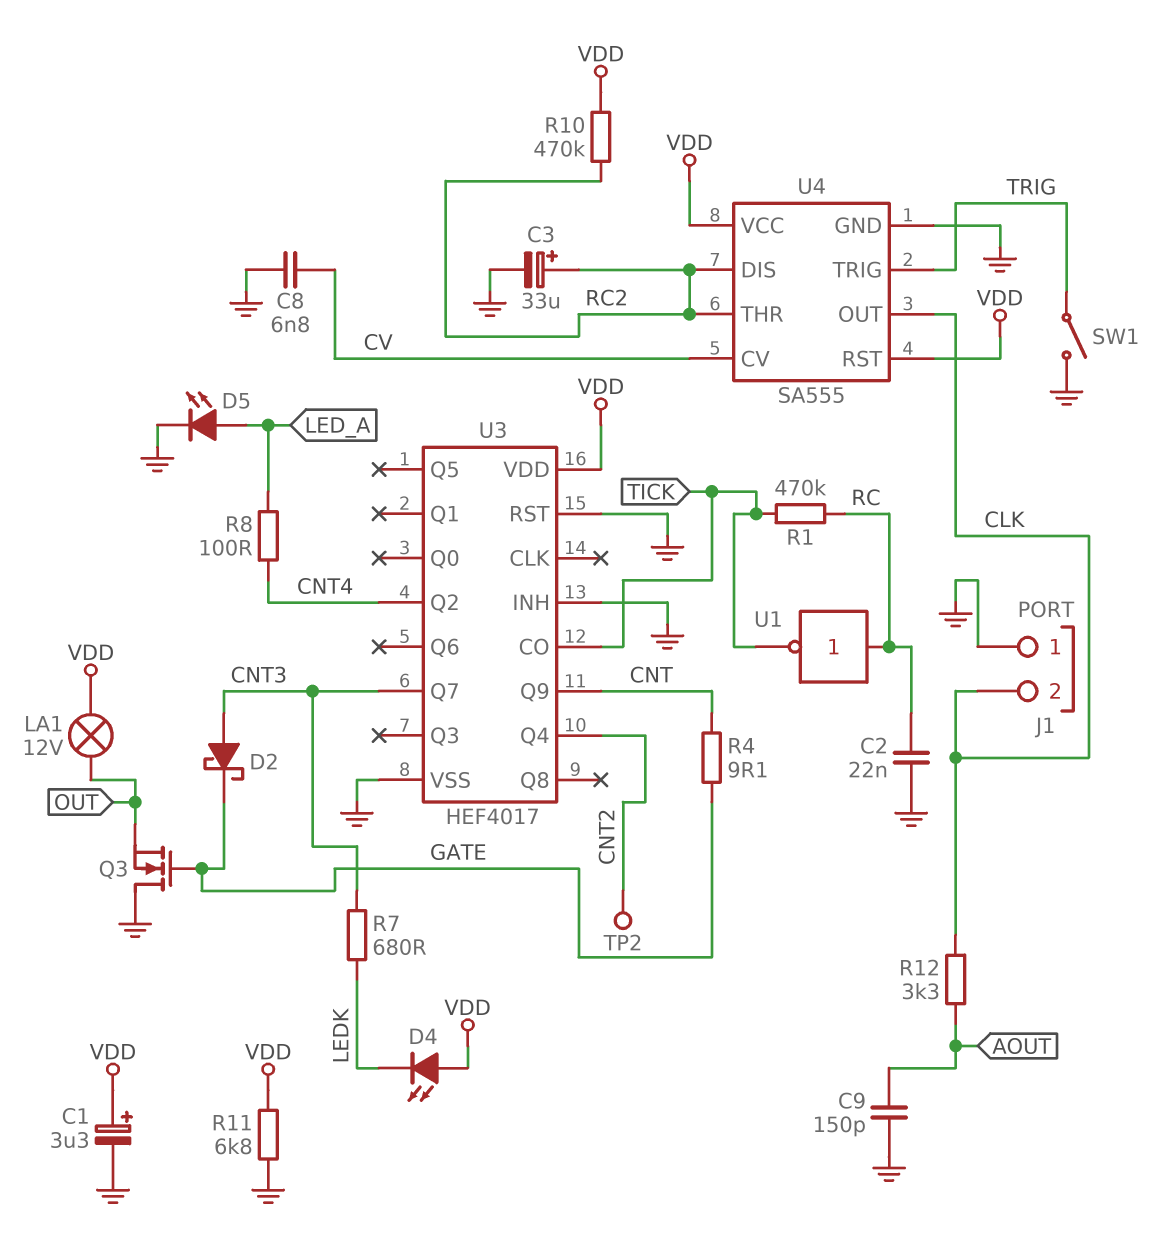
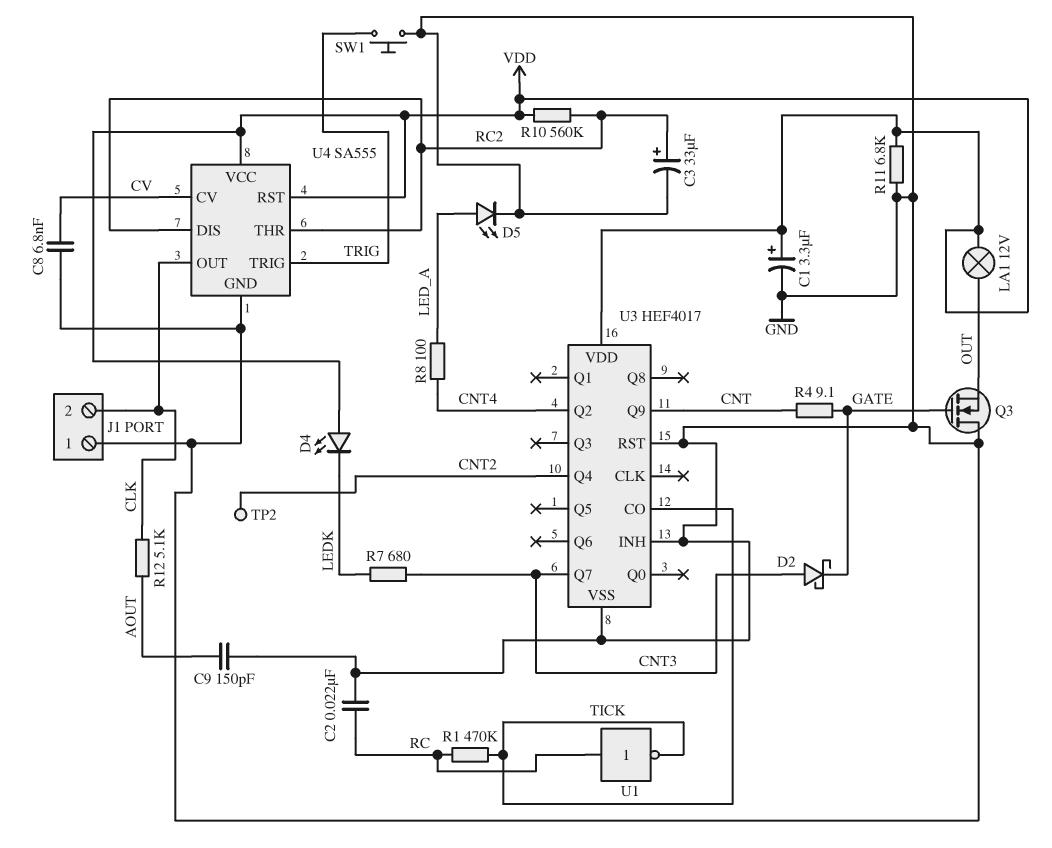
R10: 470k (RC2, VDD) -> 560k (RC2, VDD)
R12: 3.3k (AOUT, CLK) -> 5.1k (AOUT, CLK)
SW1: switch (GND, TRIG) -> button (GND, TRIG)

